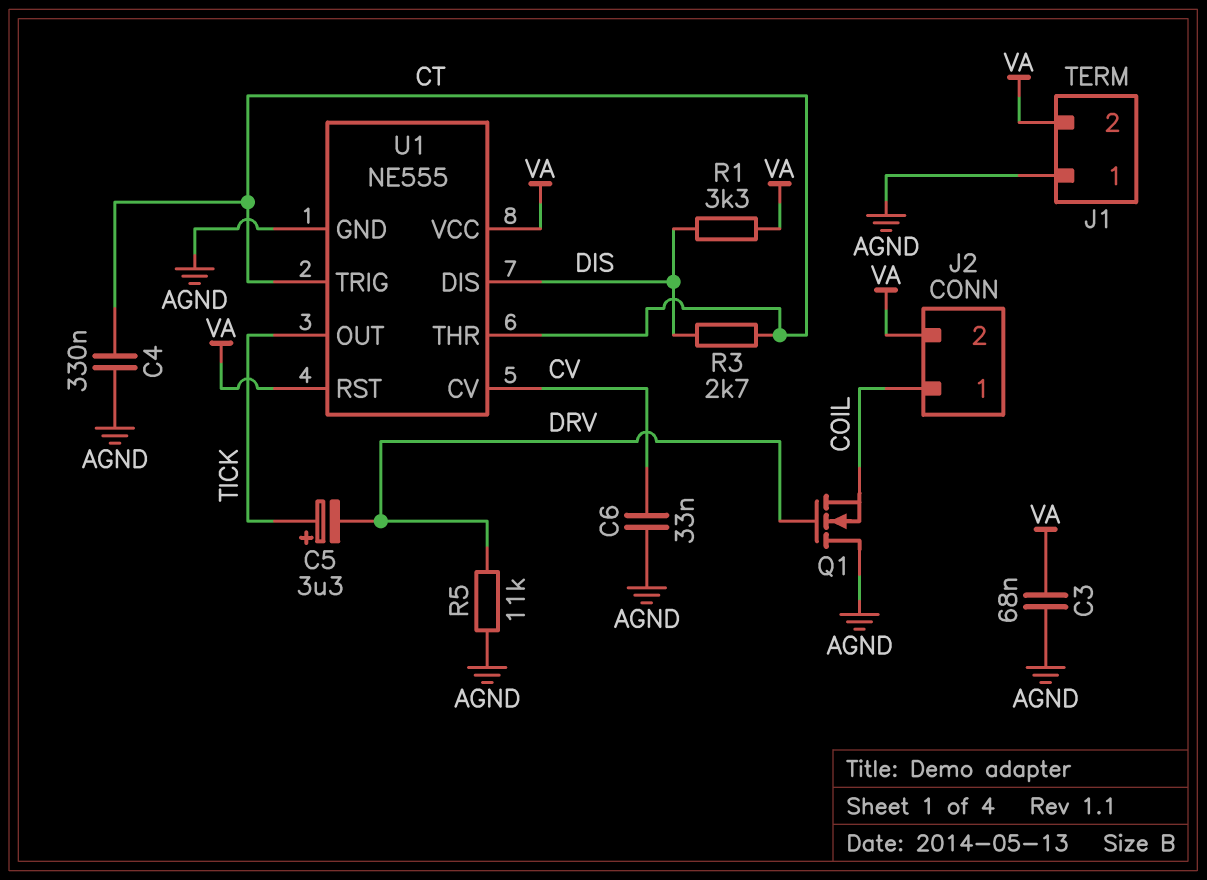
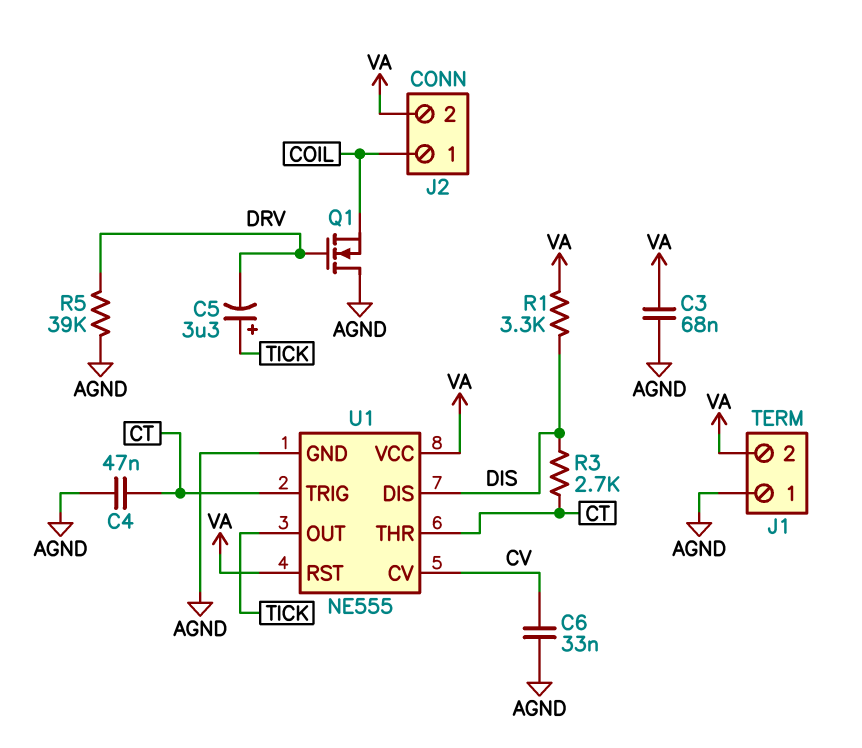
C4: 330nF (AGND, CT) -> 47nF (AGND, CT)
R5: 11k (AGND, DRV) -> 39k (AGND, DRV)

